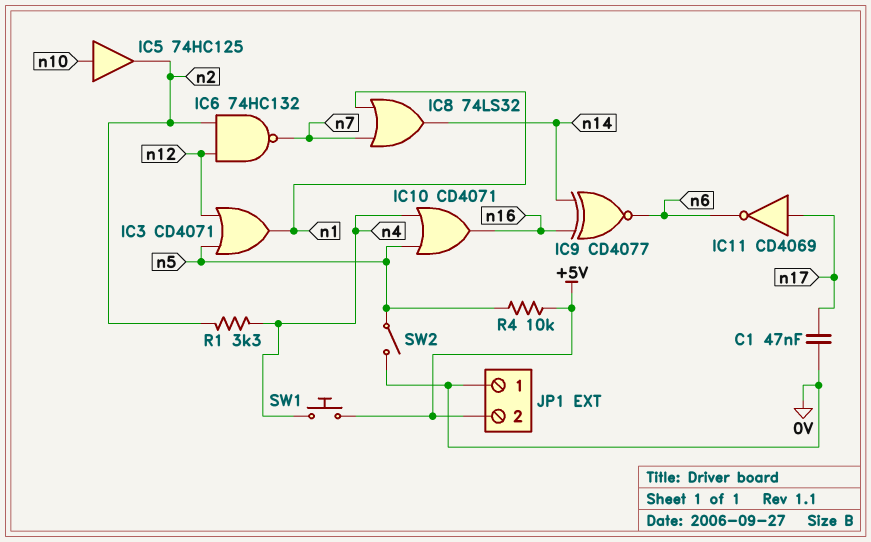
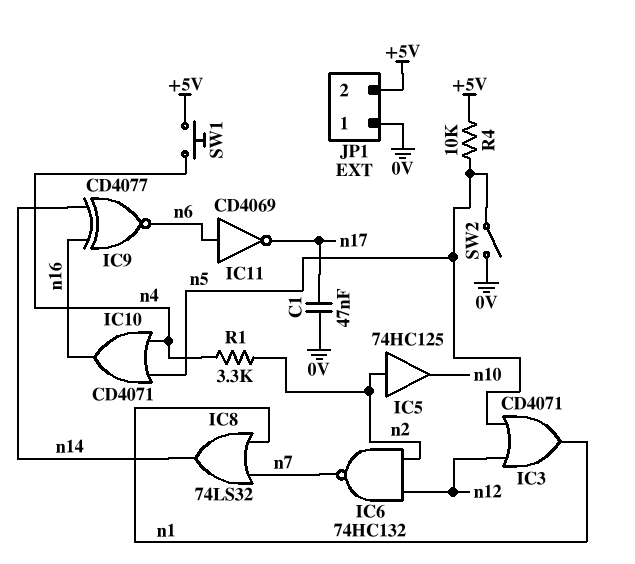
IC5: buffer 74HC125 (in n10, out n2) -> buffer 74HC125 (in n2, out n10)
IC11: NOT CD4069 (in n17, out n6) -> NOT CD4069 (in n6, out n17)

